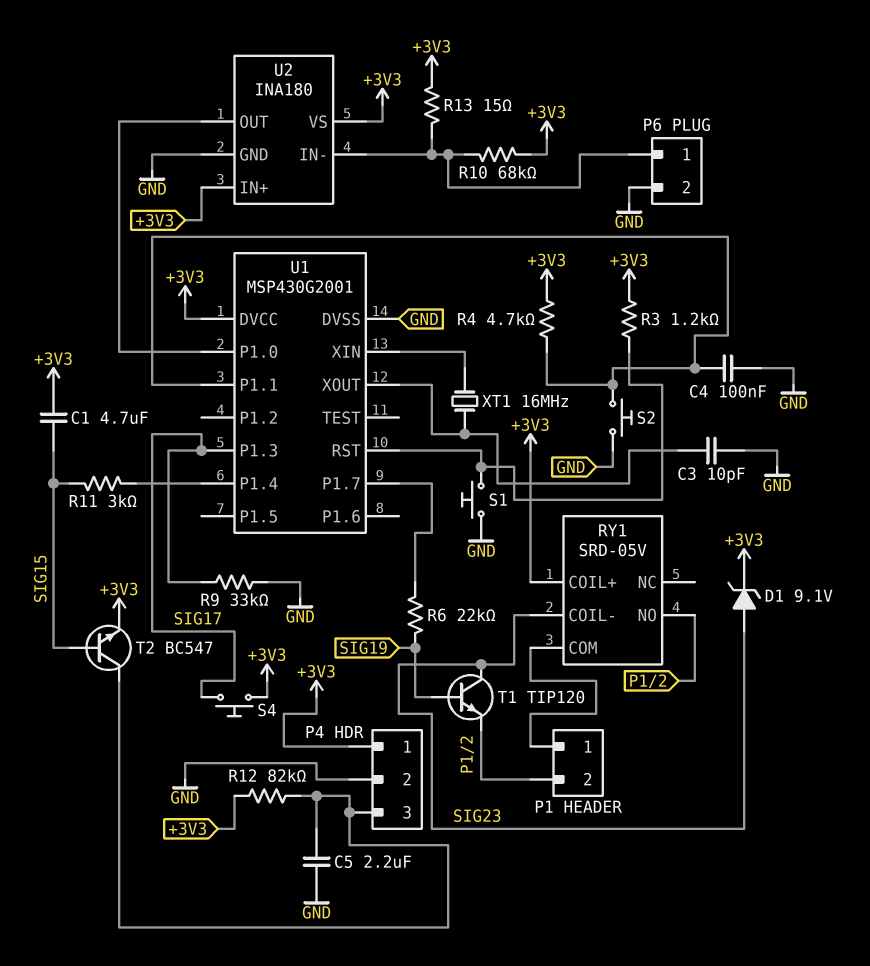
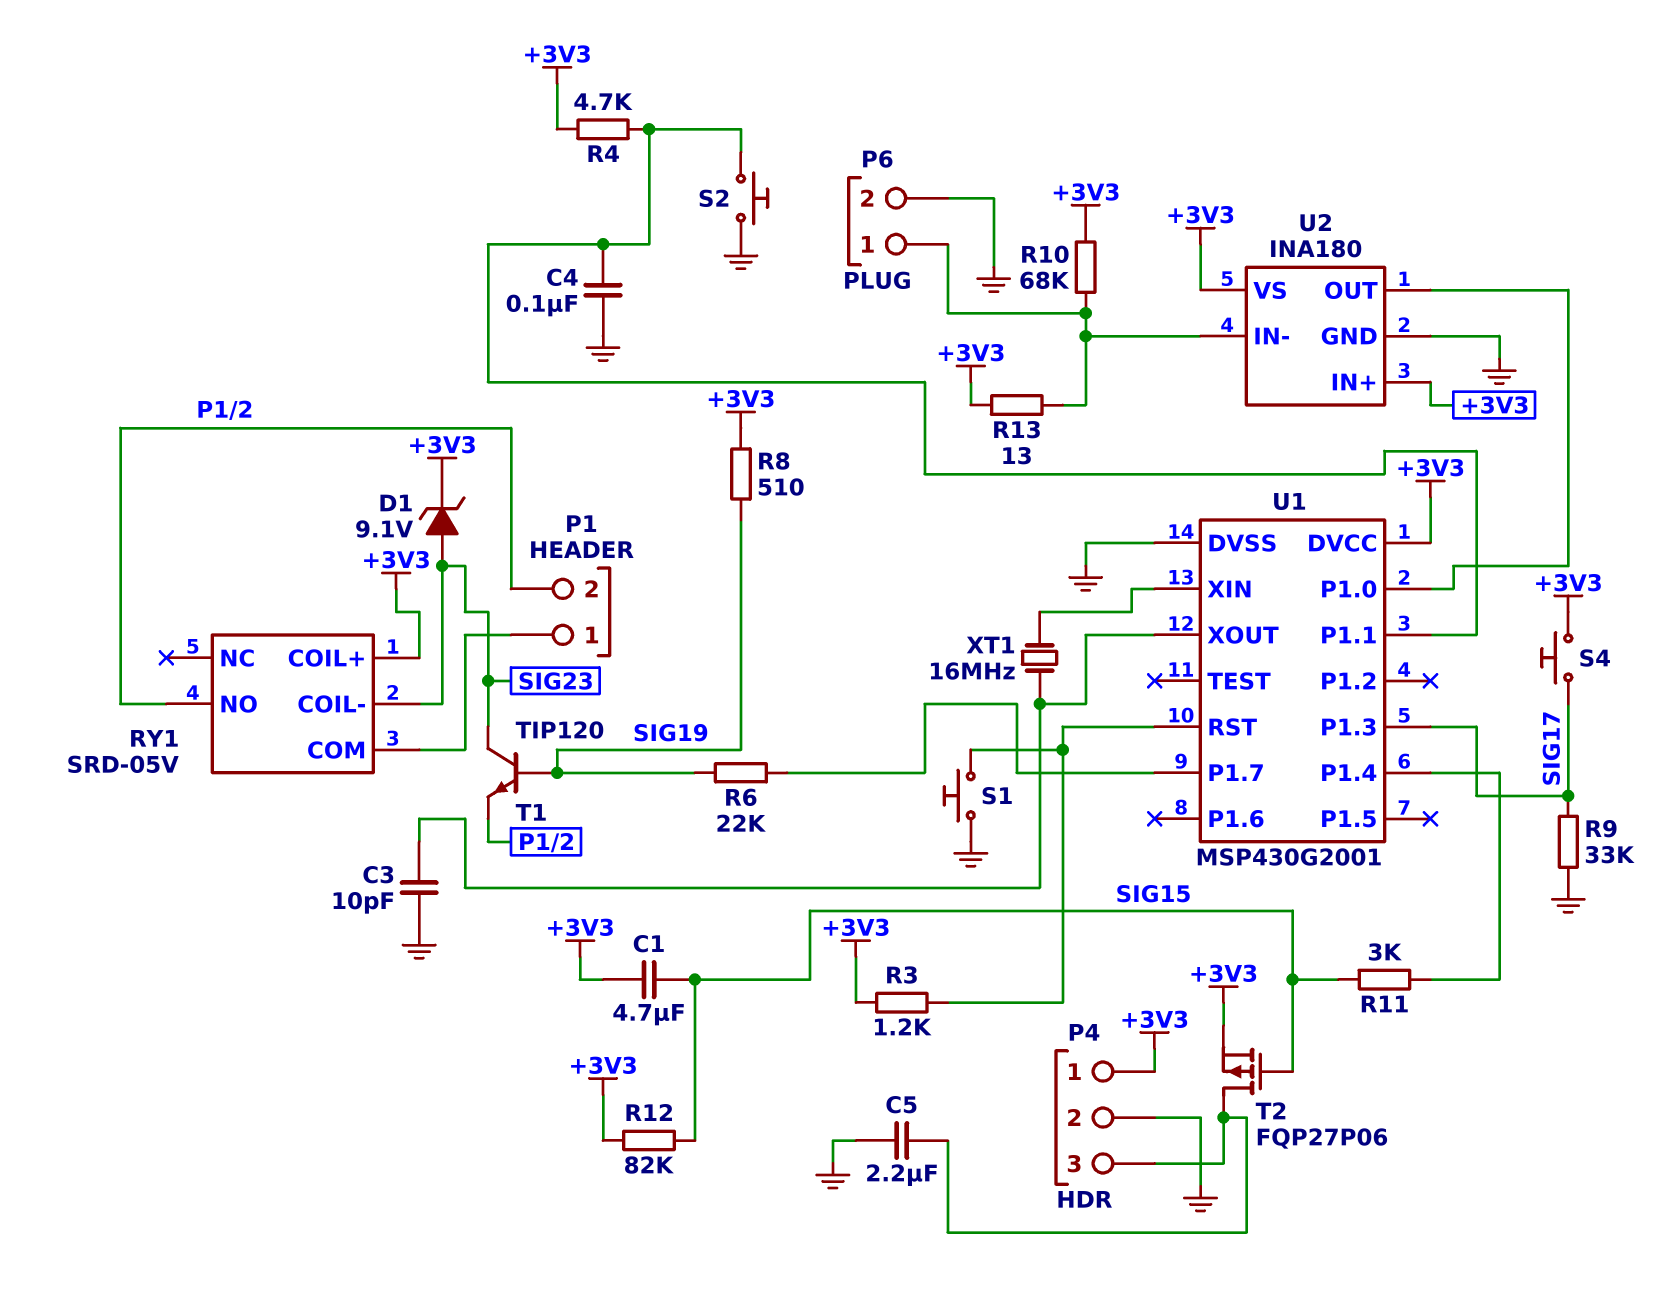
R8: none -> 510 (+3V3, SIG19)
R12: 82k (+3V3, P4/3) -> 82k (+3V3, SIG15)
R13: 15 (+3V3, P6/1) -> 13 (+3V3, P6/1)
T2: NPN BC547 (B SIG15, C P4/3, E +3V3) -> PMOS FQP27P06 (G SIG15, D P4/3, S +3V3)

